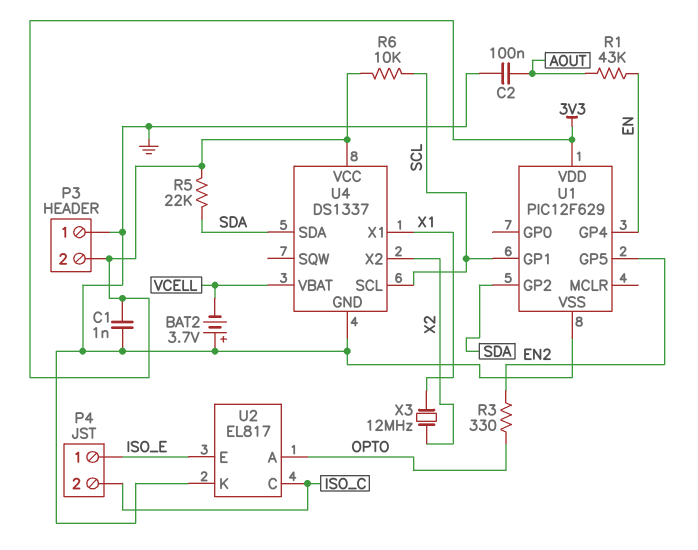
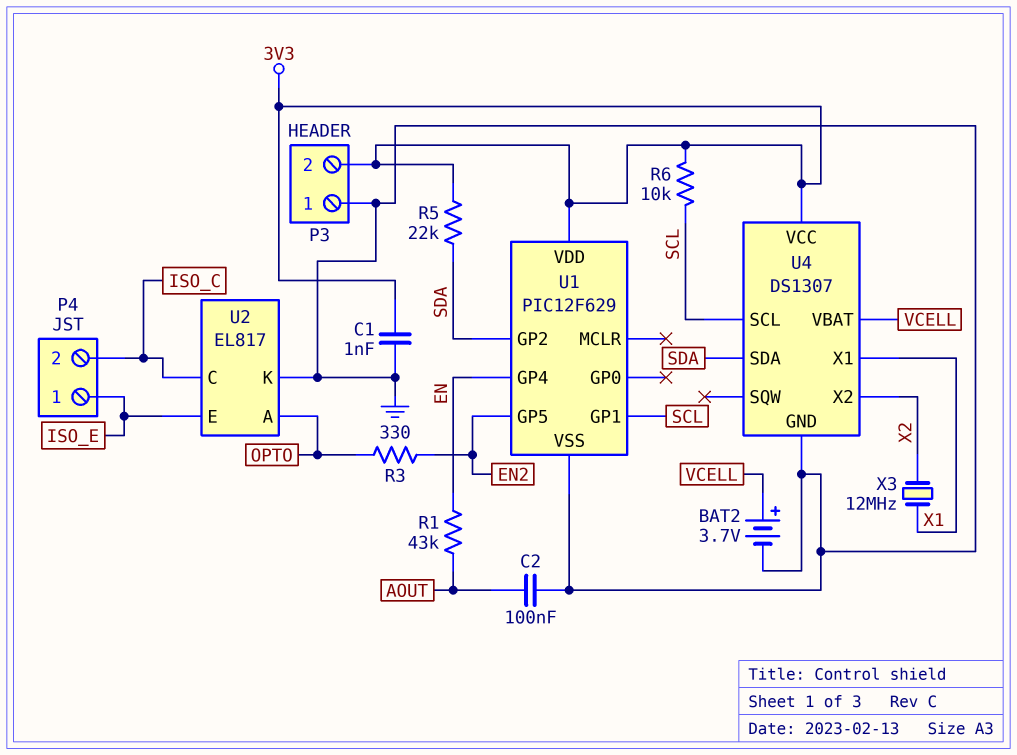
BAT2: 3.7V (plus GND, minus VCELL) -> 3.7V (plus VCELL, minus GND)
U4: DS1337 -> DS1307

